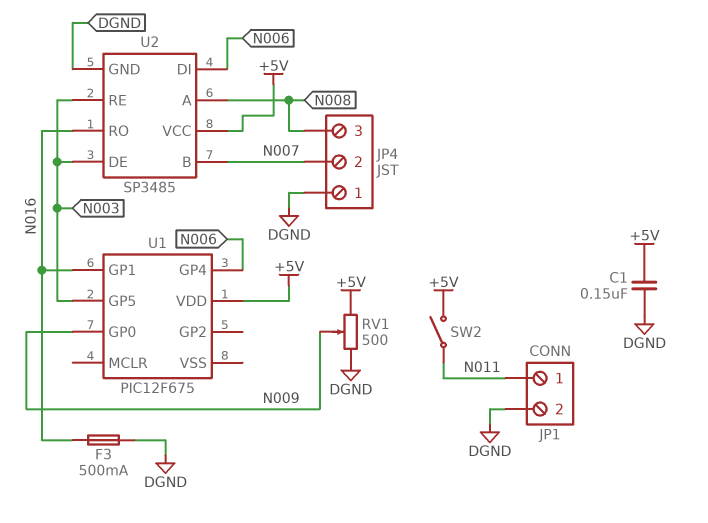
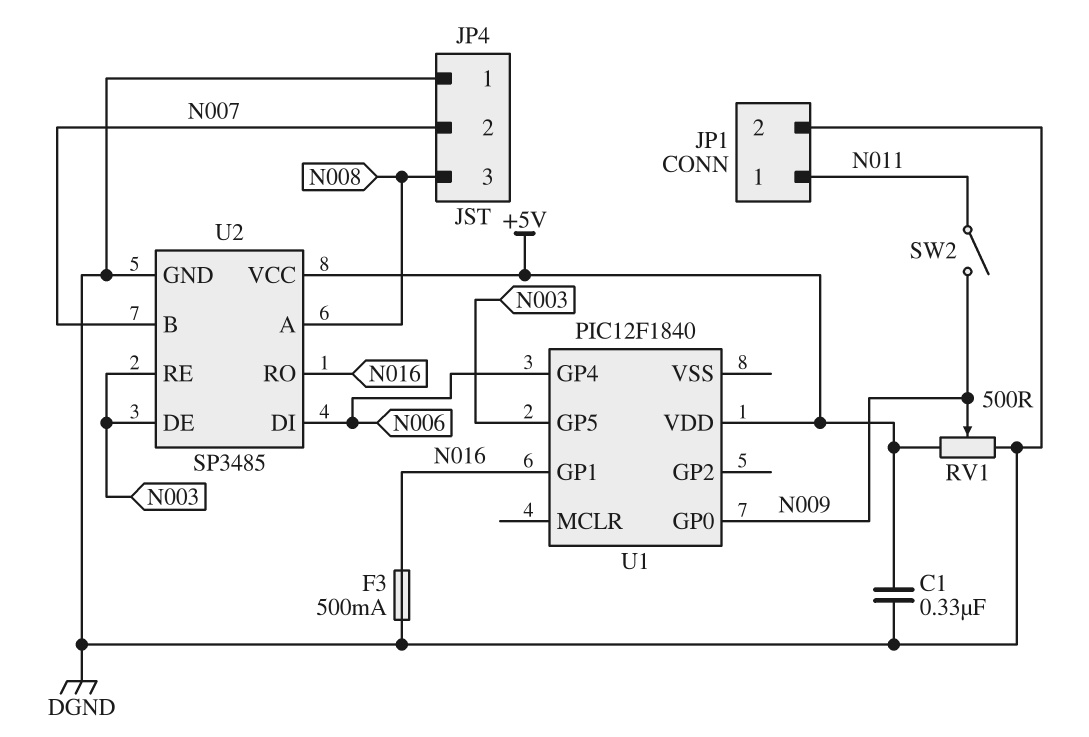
C1: 150nF (+5V, DGND) -> 330nF (+5V, DGND)
SW2: switch (+5V, N011) -> switch (N009, N011)
U1: PIC12F675 -> PIC12F1840

